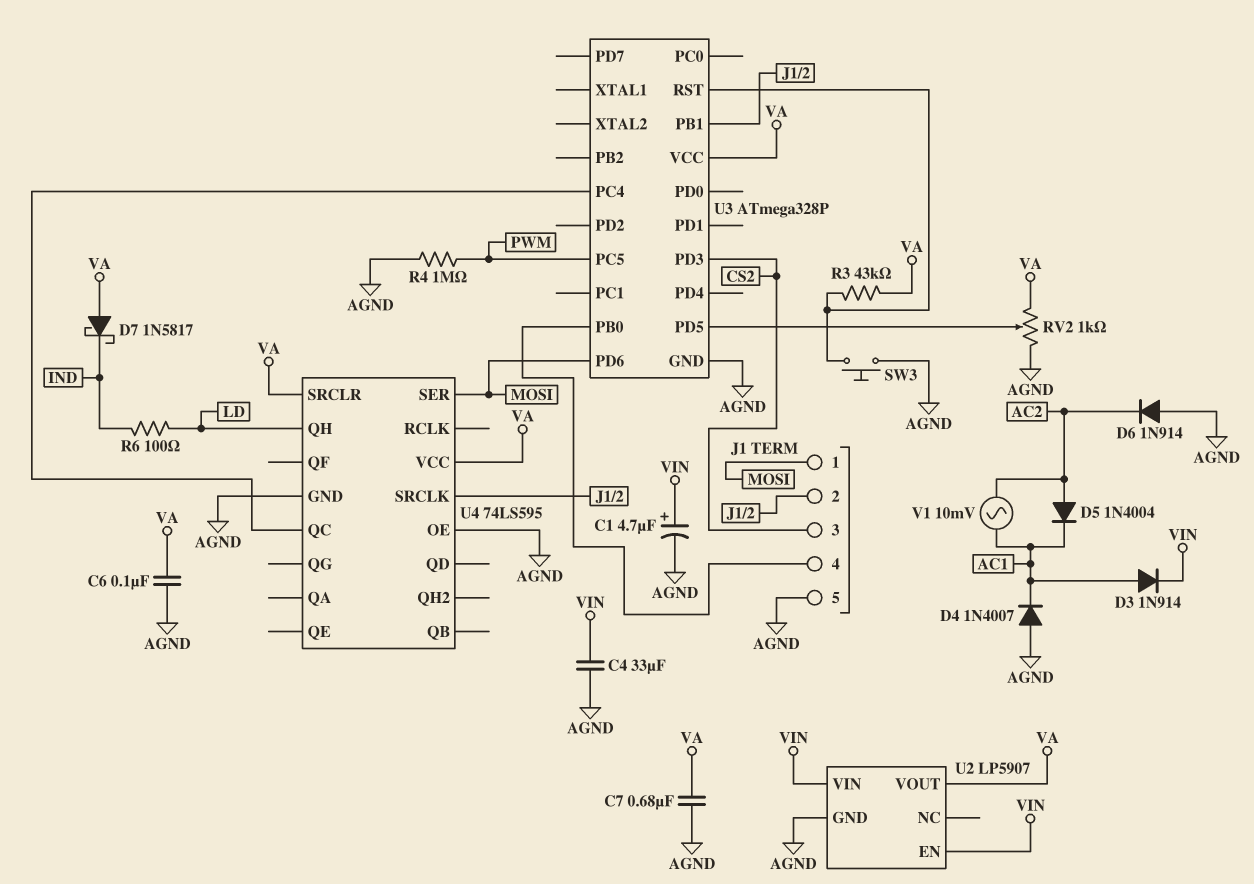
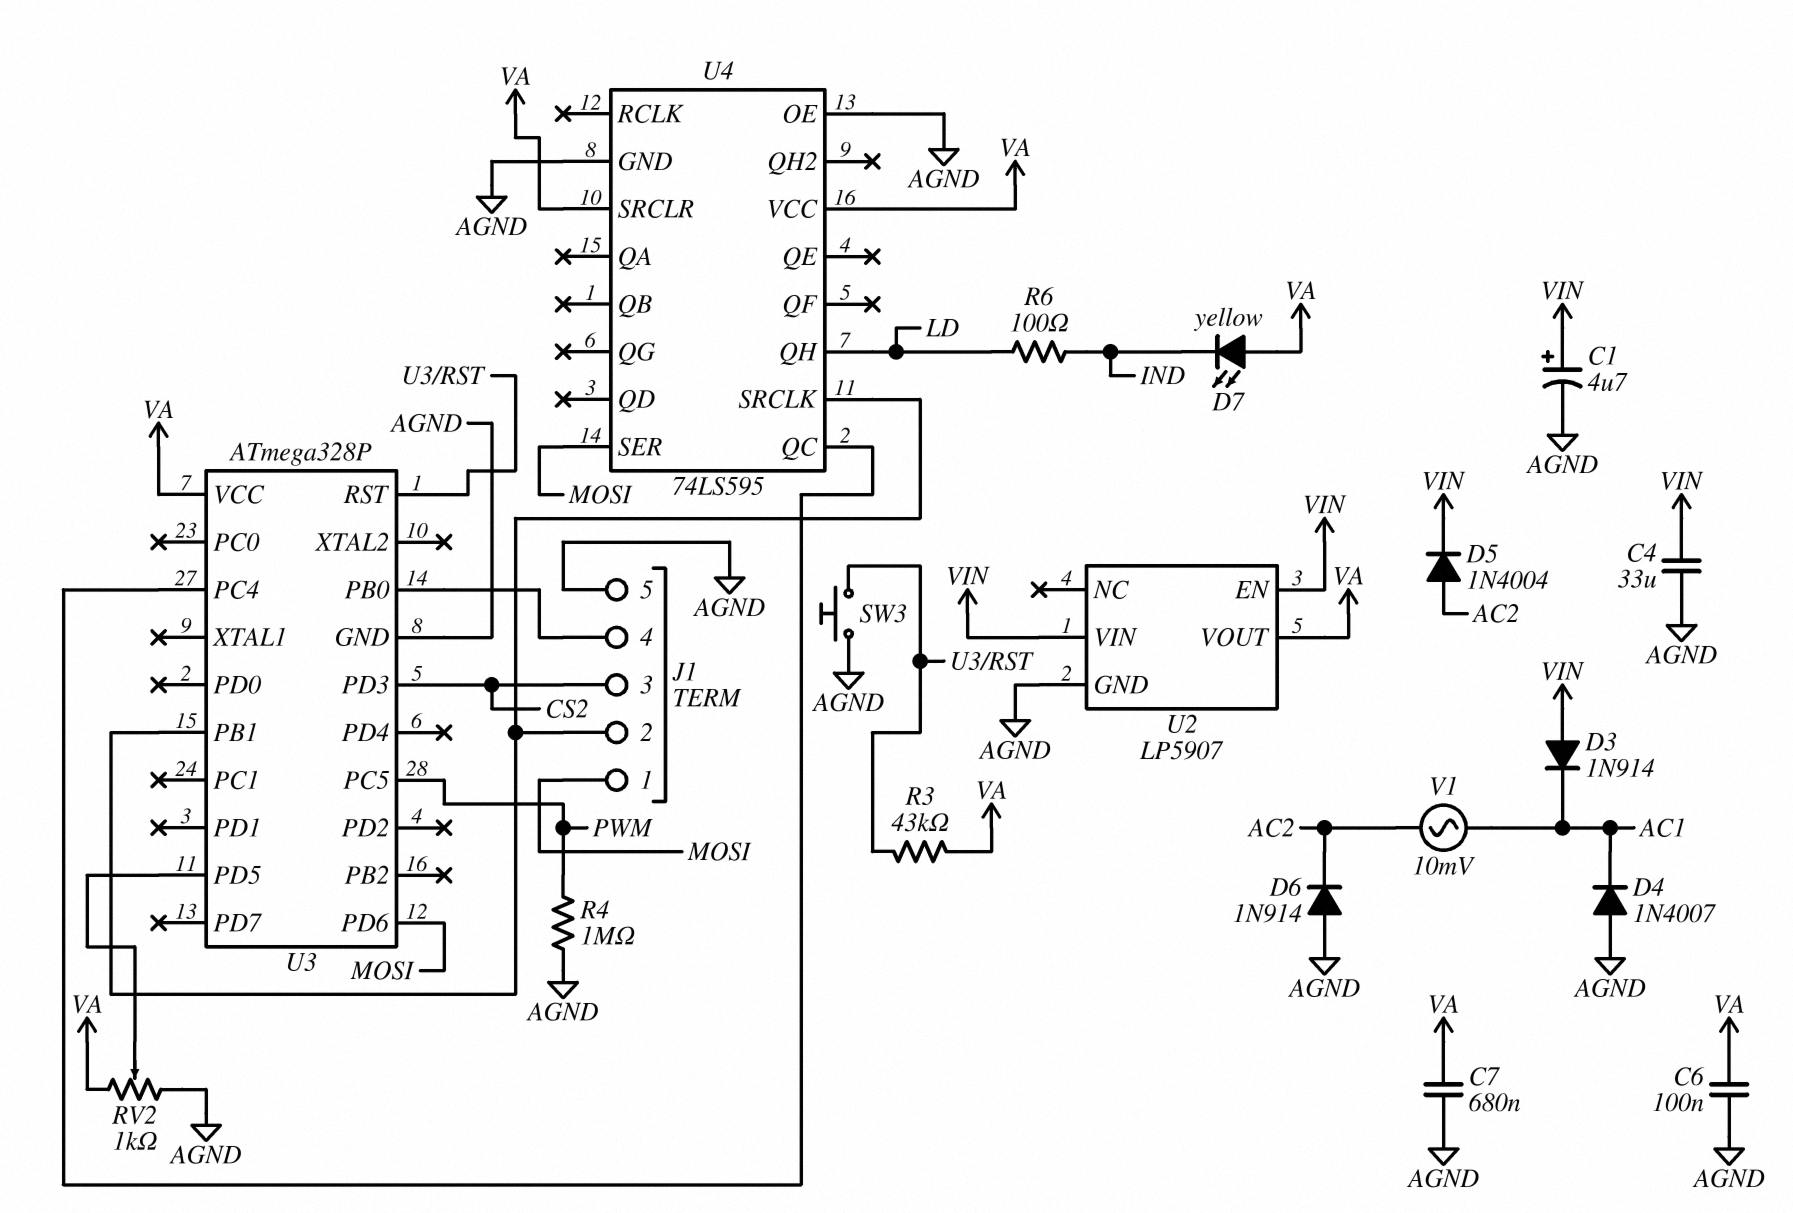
D3: diode 1N914 (A AC1, K VIN) -> diode 1N914 (A VIN, K AC1)
D5: diode 1N4004 (A AC2, K AC1) -> diode 1N4004 (A AC2, K VIN)
D7: schottky 1N5817 (A VA, K IND) -> LED yellow (A VA, K IND)

